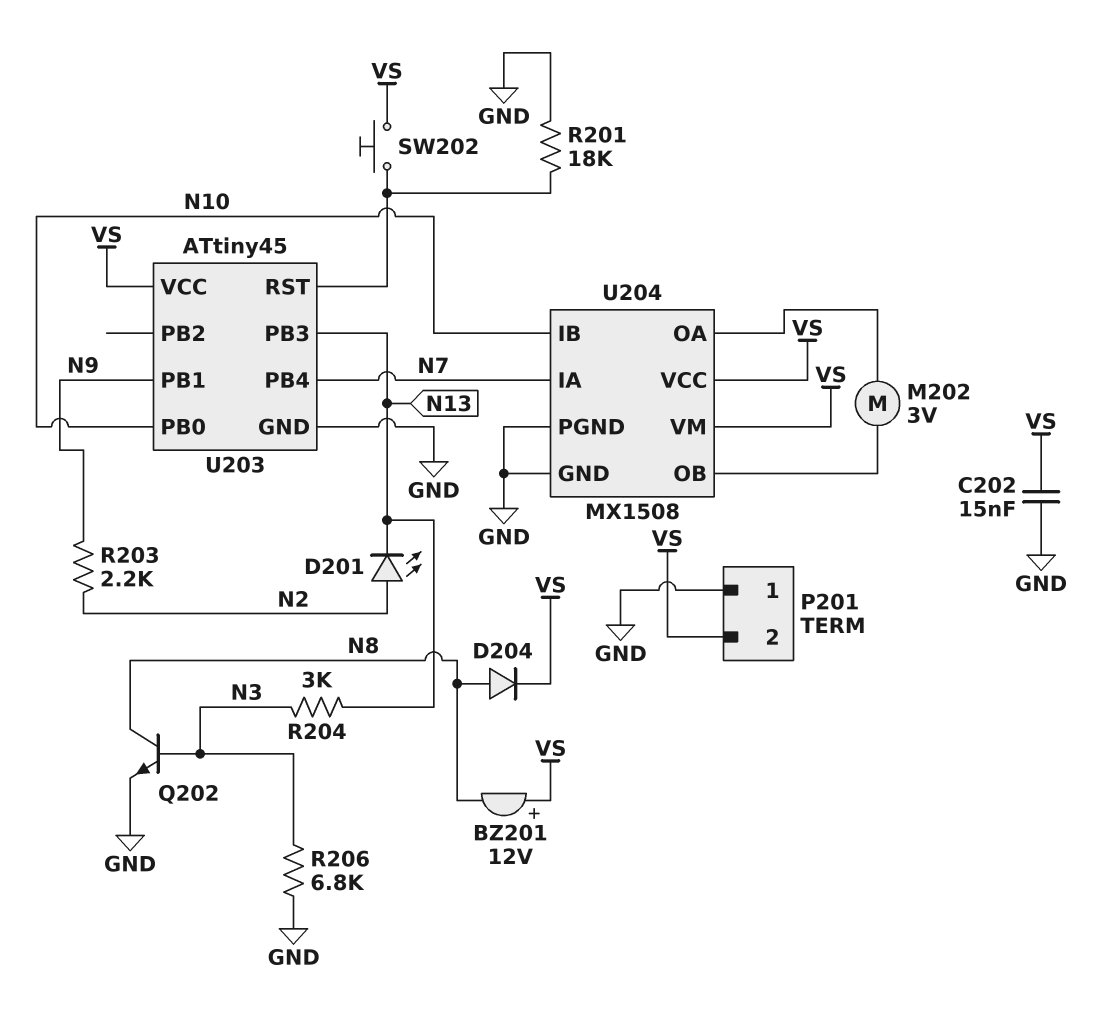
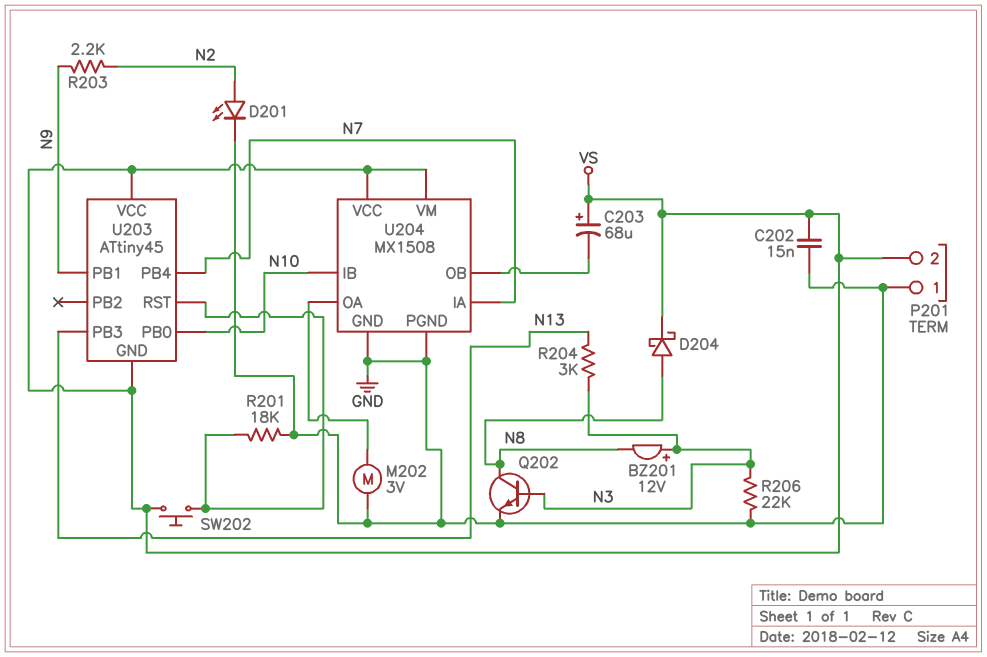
BZ201: buzzer 12V (plus VS, minus N8) -> buzzer 12V (plus N3, minus N8)
C203: none -> 68uF (plus VS, minus U204/OB)
D201: LED (A N2, K N13) -> LED (A N2, K GND)
D204: diode (A N8, K VS) -> schottky (A N8, K VS)
M202: motor 3V (U204/OA, U204/OB) -> motor 3V (GND, U204/OA)
R206: 6.8k (GND, N3) -> 22k (GND, N3)
U203 pin GND: GND -> VS

